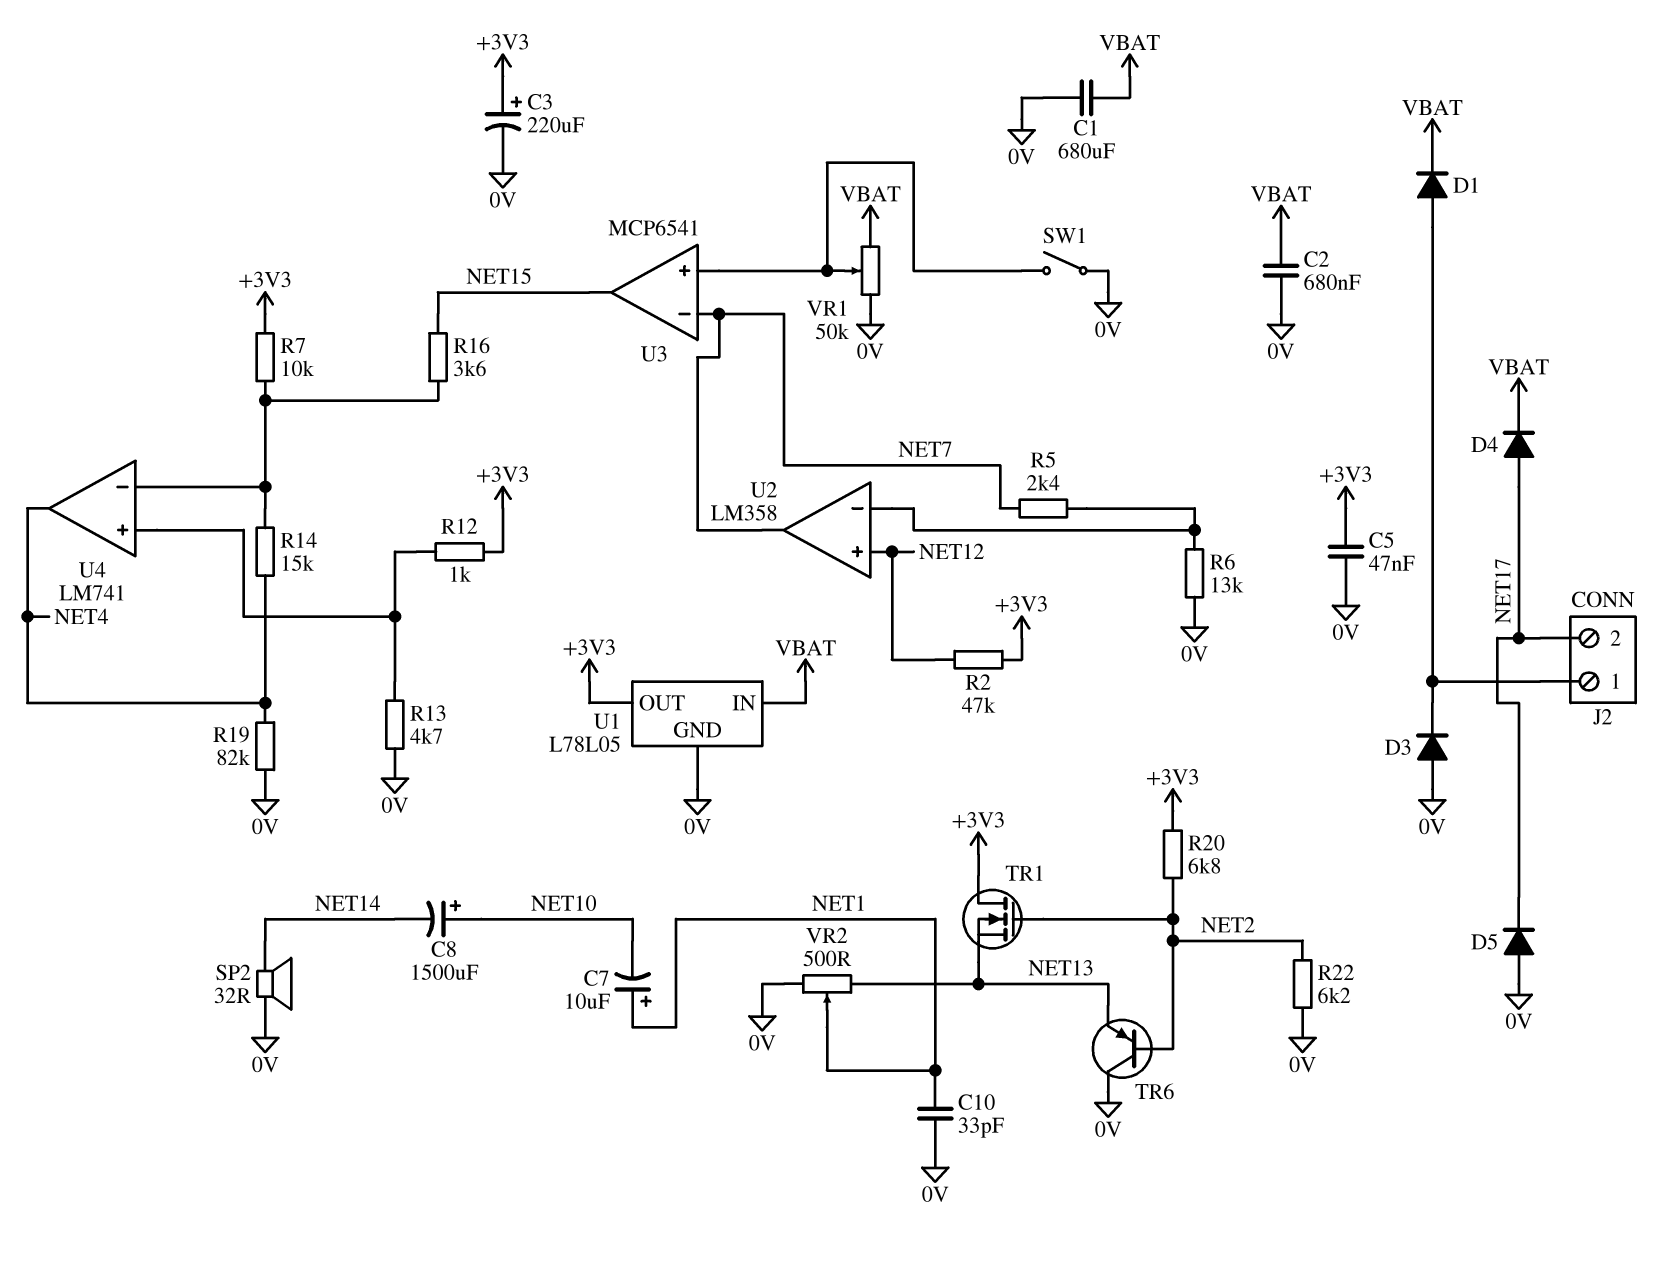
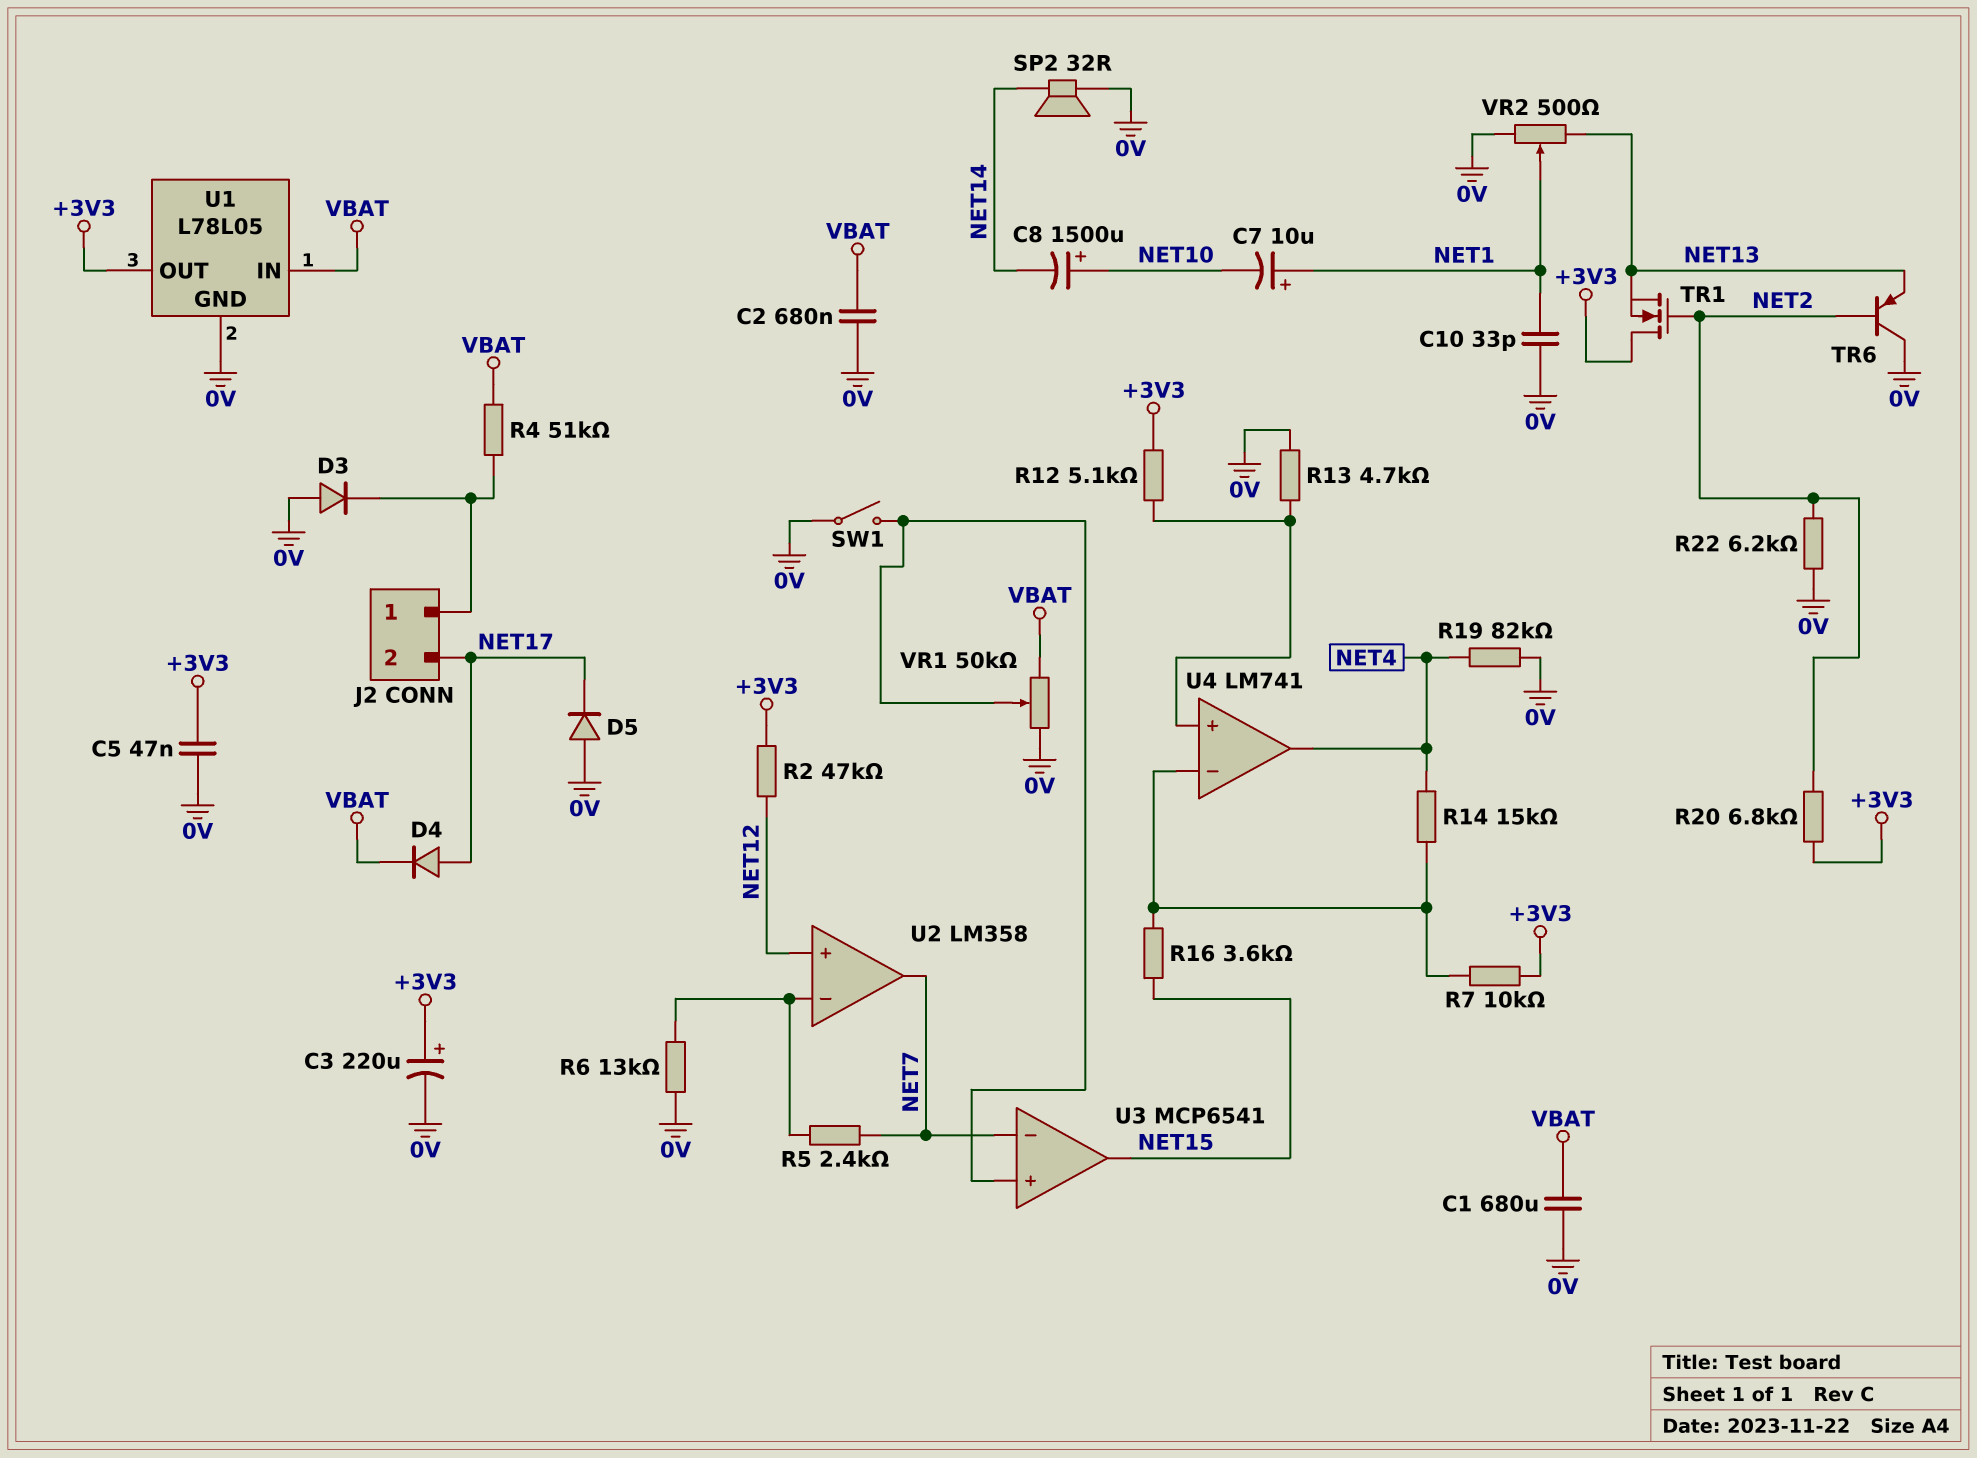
D1: diode (A J2/1, K VBAT) -> none
R4: none -> 51k (J2/1, VBAT)
R12: 1k (+3V3, U4/in+) -> 5.1k (+3V3, U4/in+)

